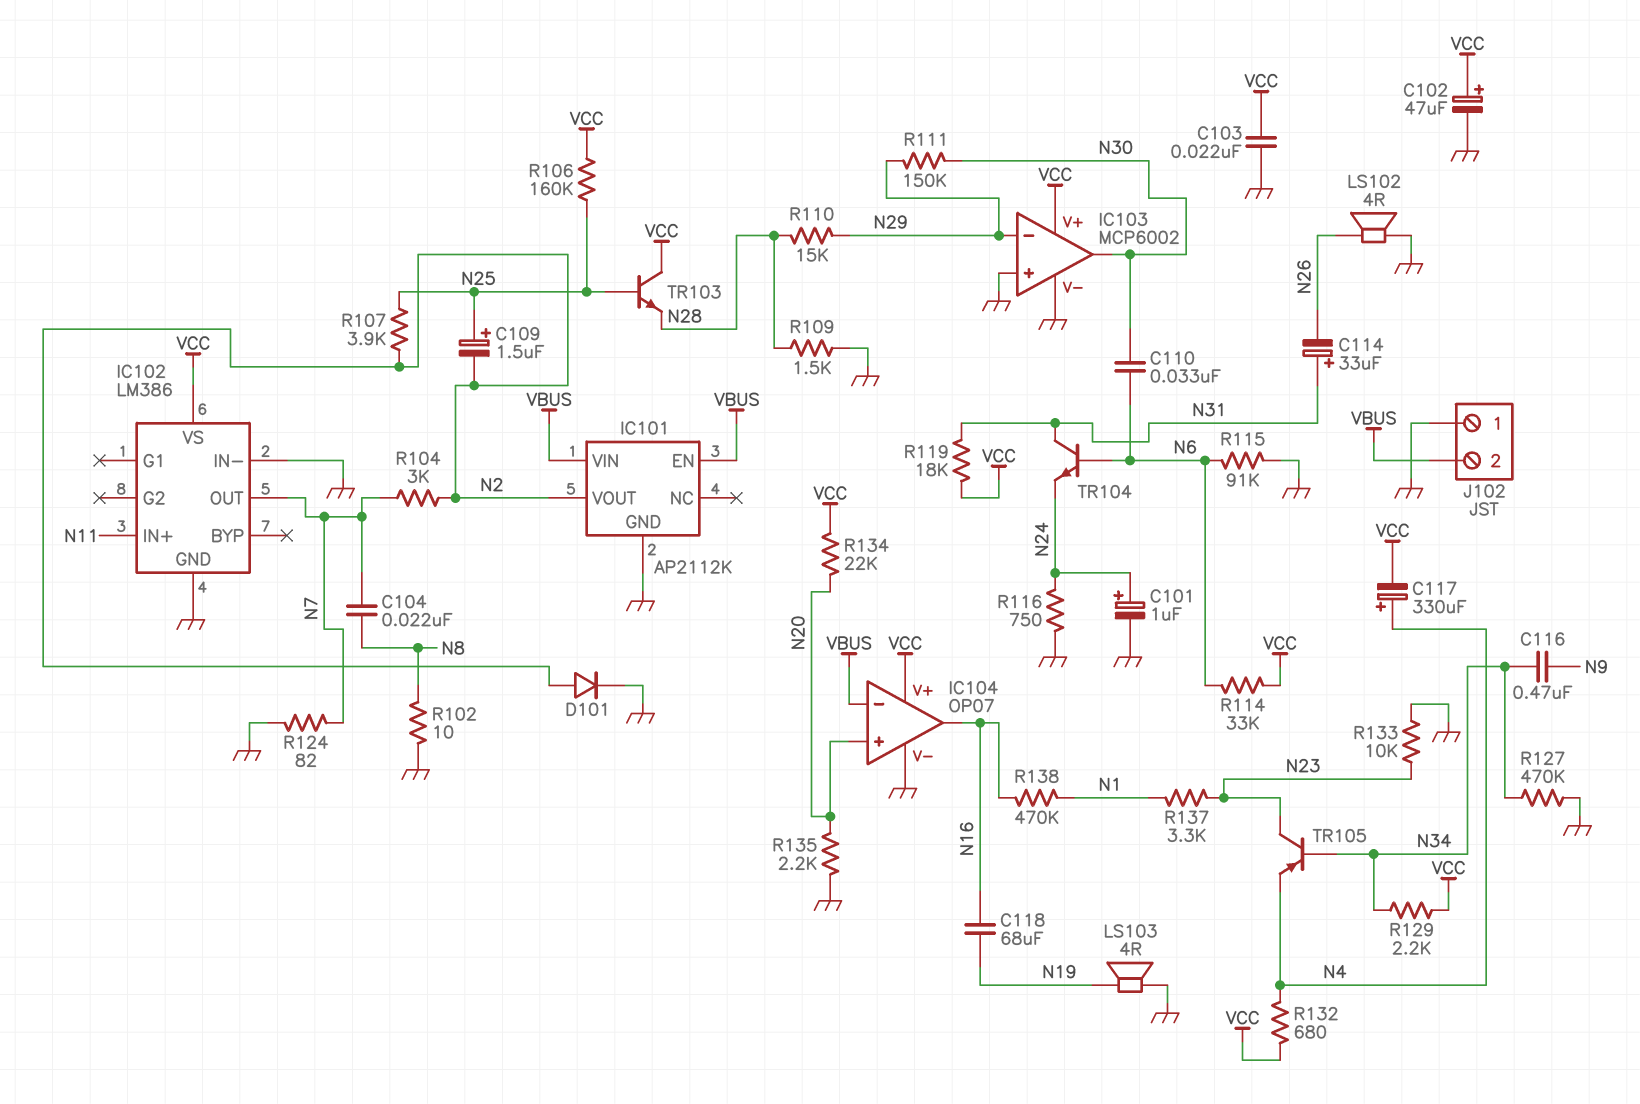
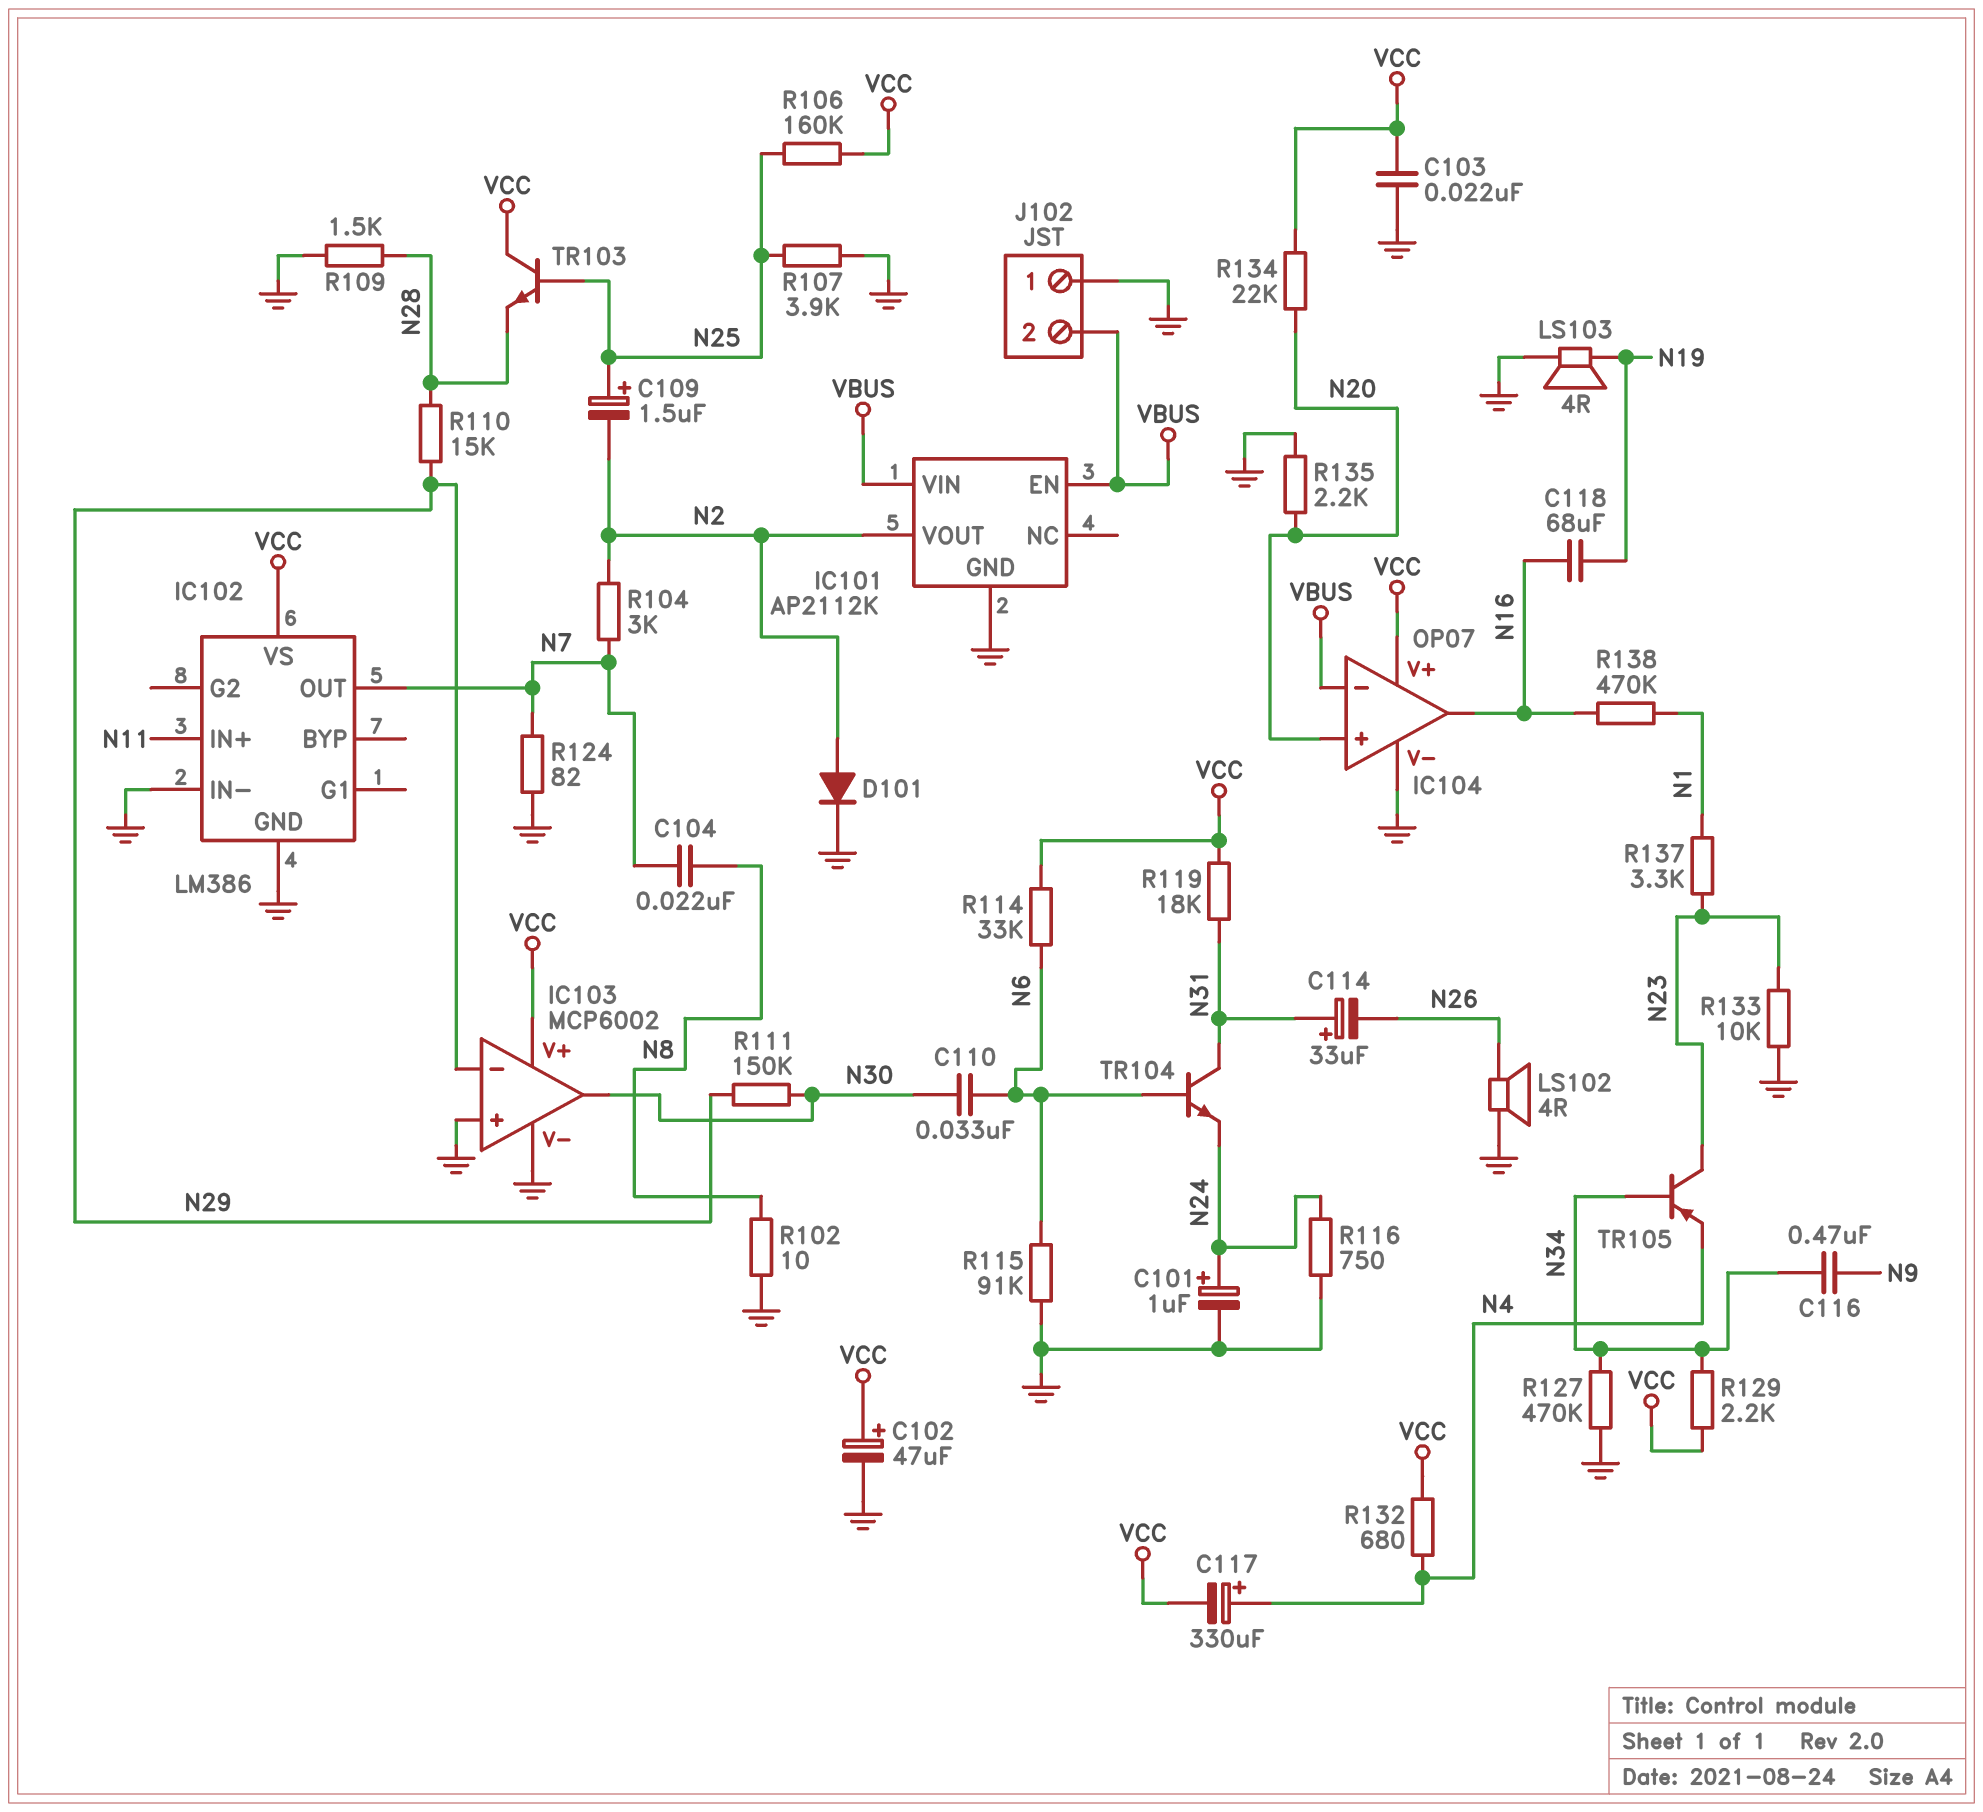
R107: 3.9k (N2, N25) -> 3.9k (GND, N25)

